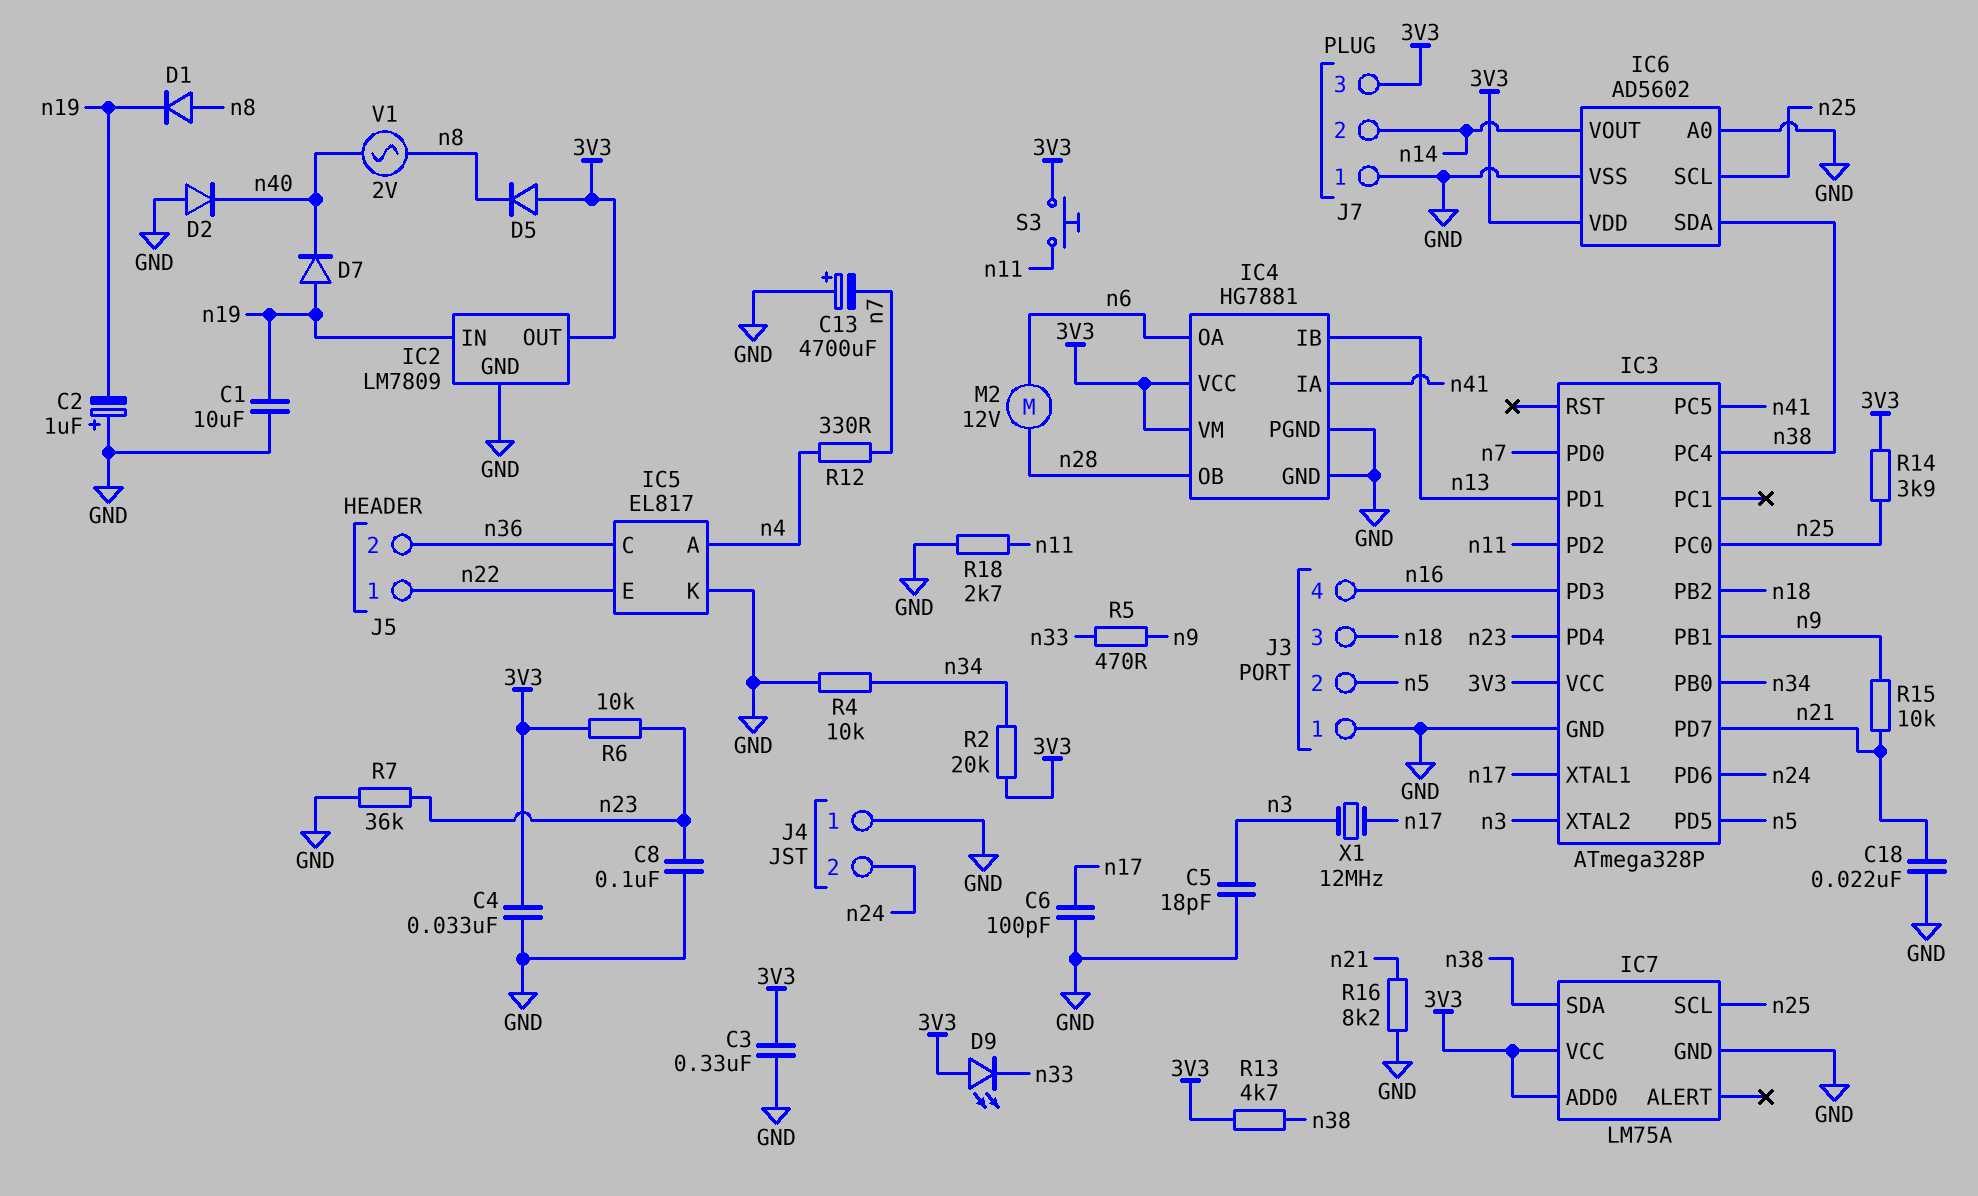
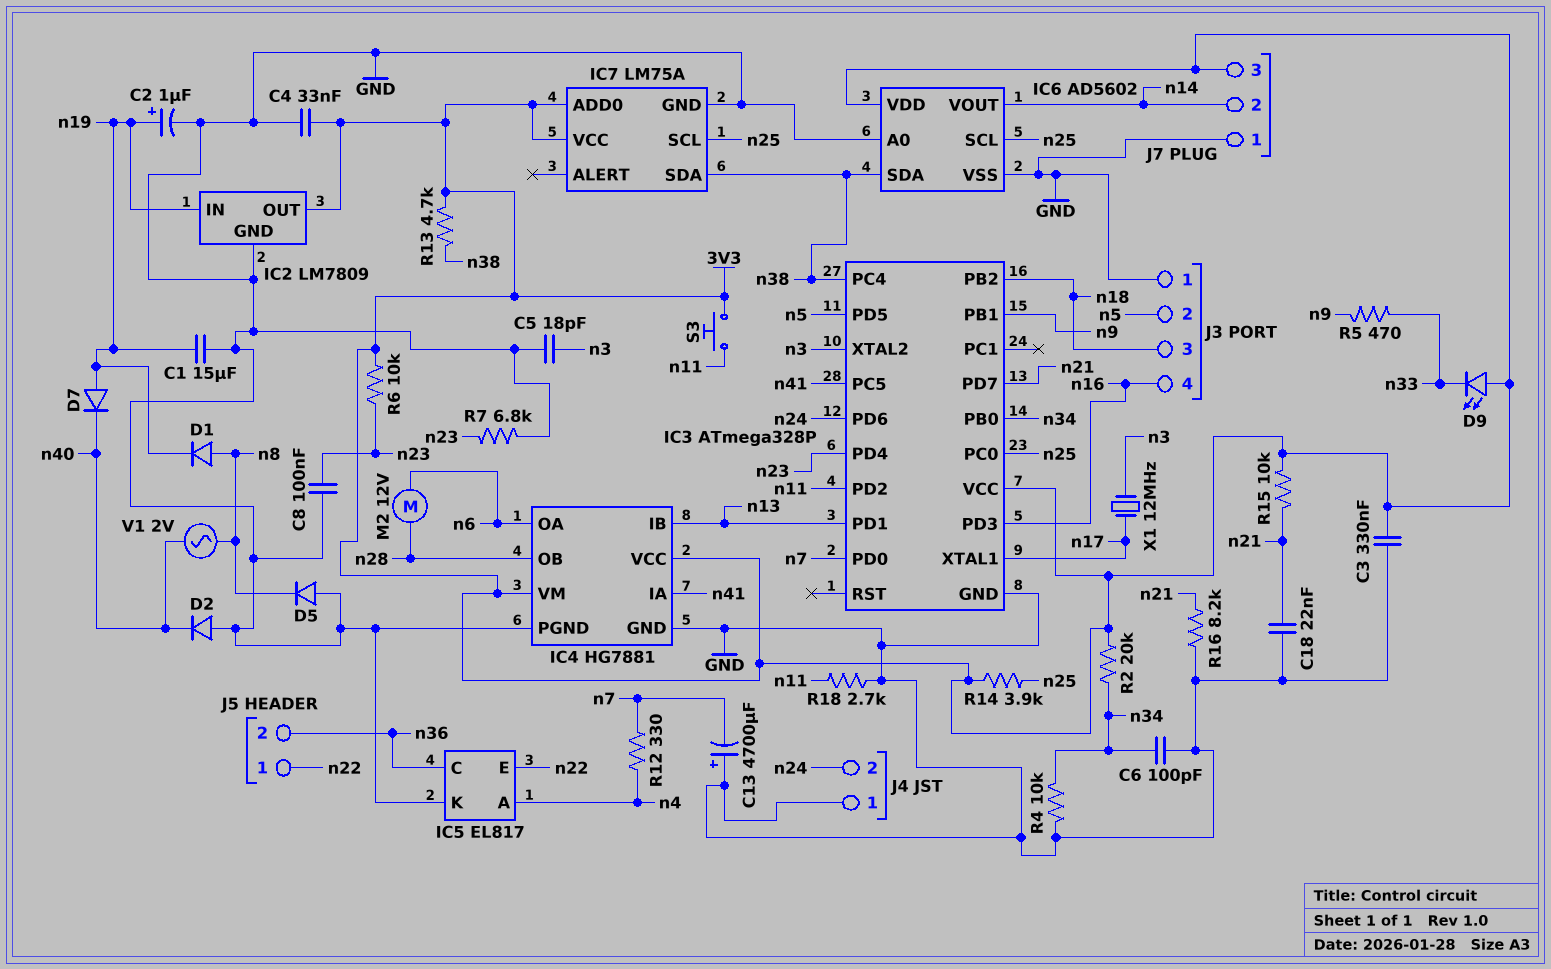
C1: 10uF (GND, n19) -> 15uF (GND, n19)
C2: 1uF (plus GND, minus n19) -> 1uF (plus n19, minus GND)
C6: 100pF (GND, n17) -> 100pF (GND, n34)
D5: diode (A 3V3, K n8) -> diode (A GND, K n8)
R7: 36k (GND, n23) -> 6.8k (GND, n23)
R15: 10k (n9, n21) -> 10k (3V3, n21)

